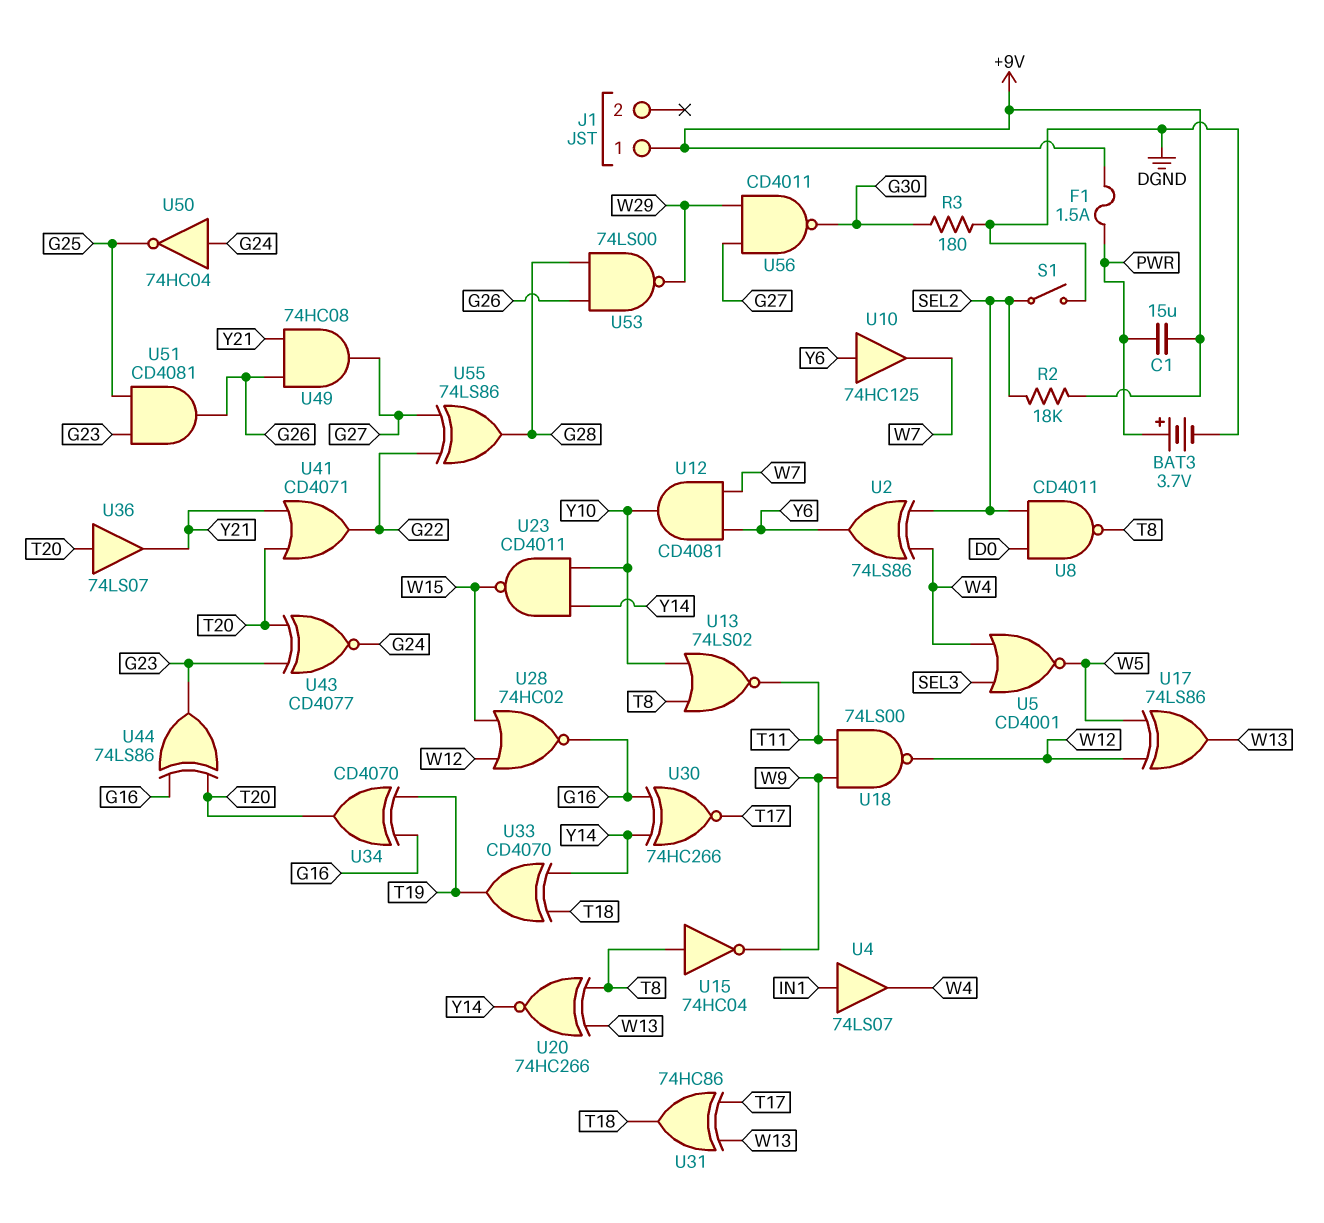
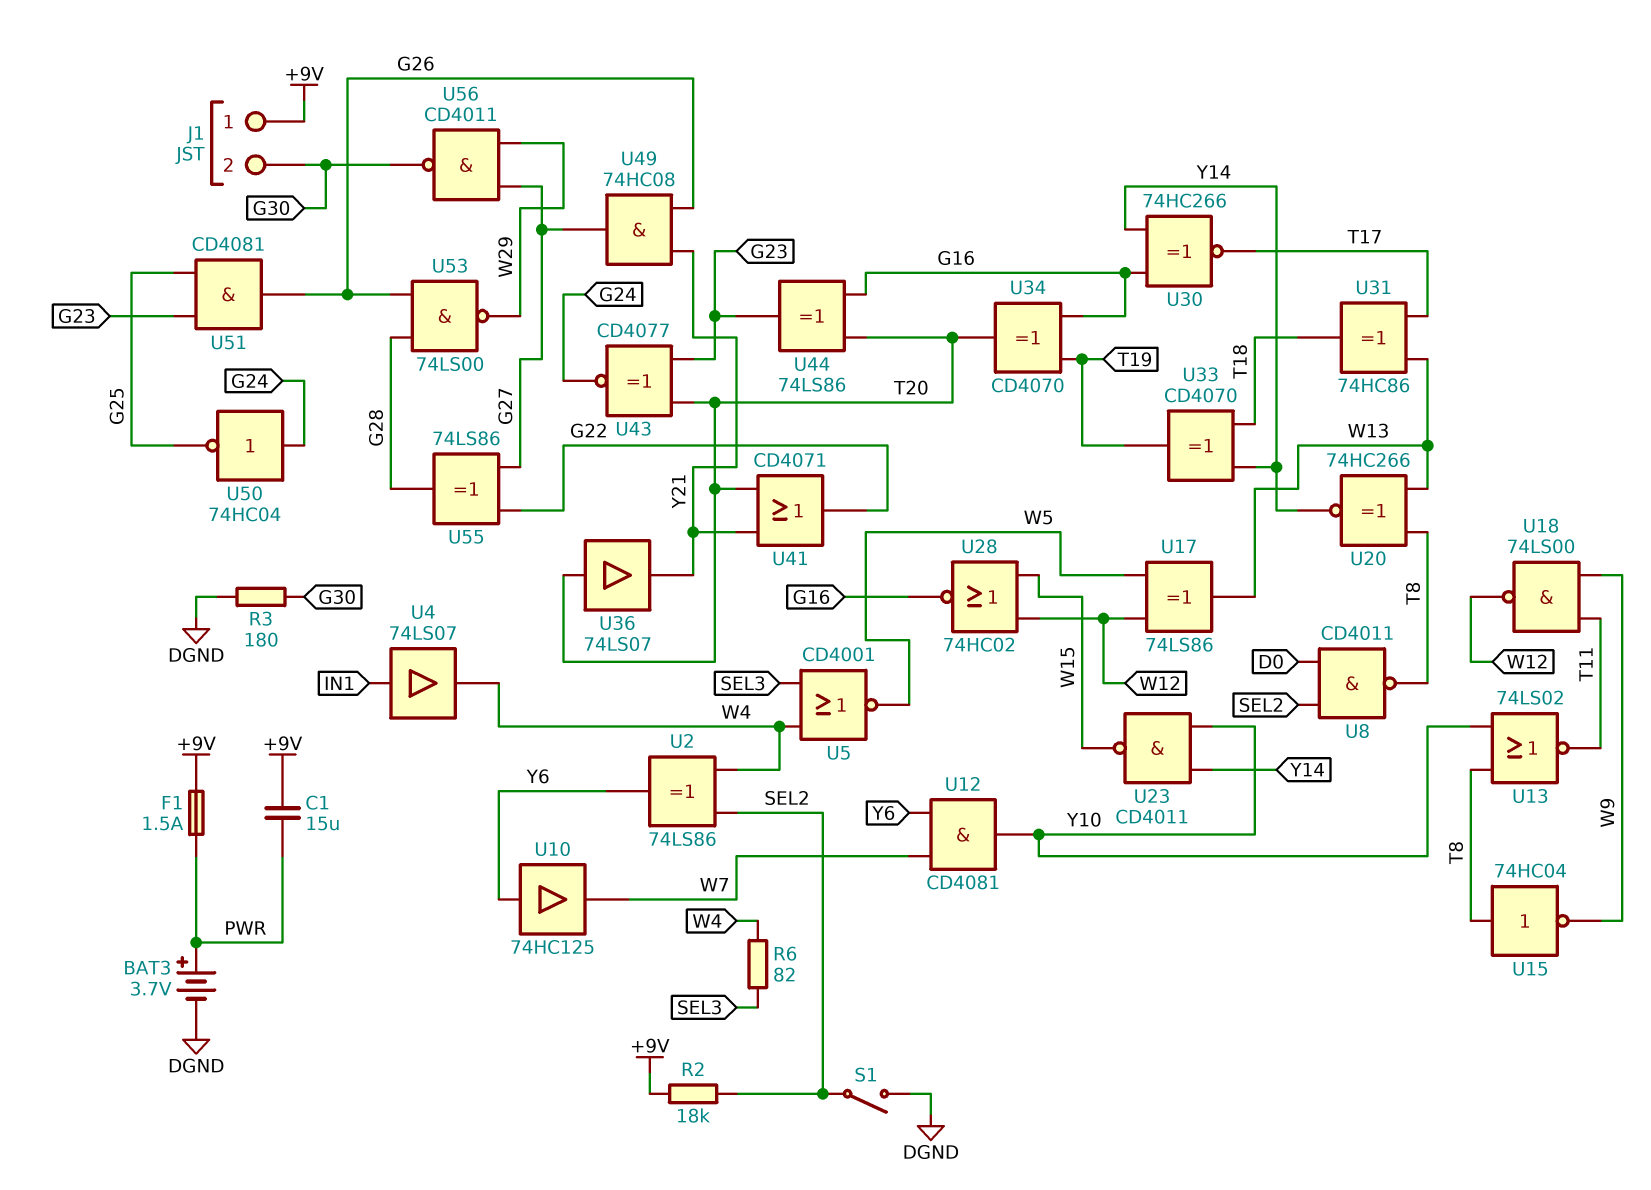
J1 pin 2: none -> G30
R6: none -> 82 (SEL3, W4)

